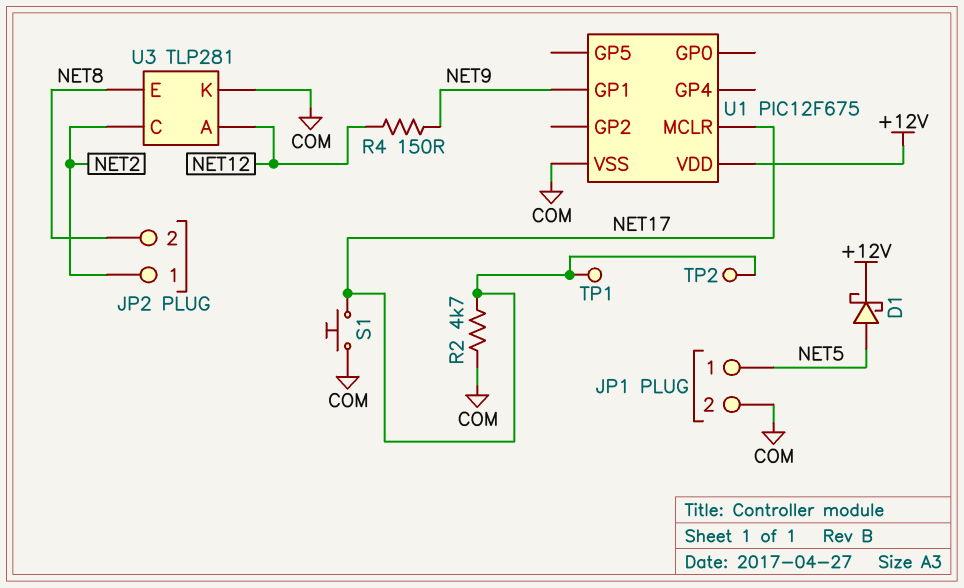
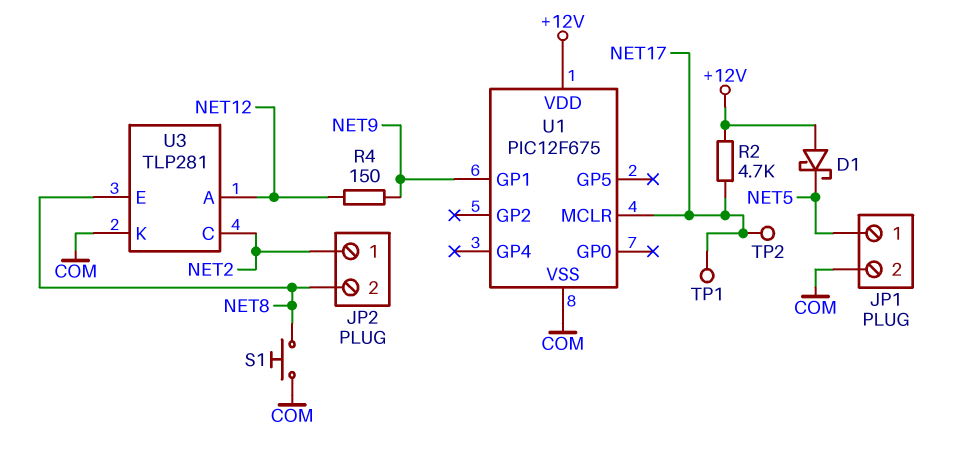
D1: schottky (A NET5, K +12V) -> schottky (A +12V, K NET5)
R2: 4.7k (COM, NET17) -> 4.7k (+12V, NET17)
S1: button (COM, NET17) -> button (COM, NET8)

